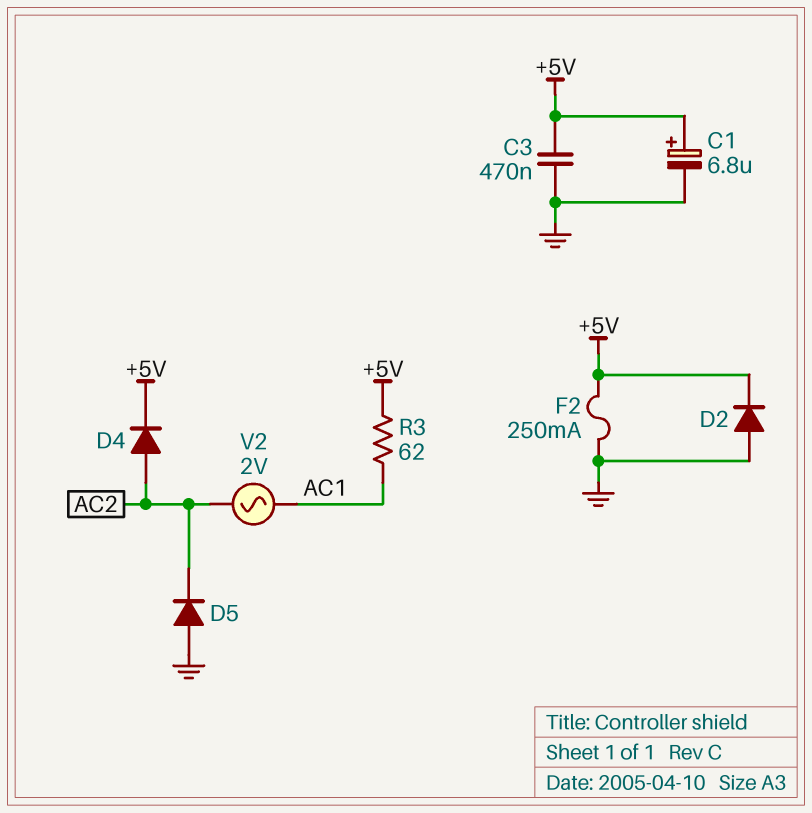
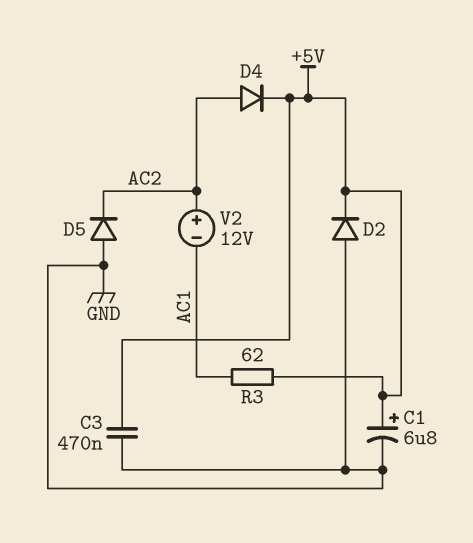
F2: 250mA (+5V, GND) -> none
V2: AC 2V (AC1, AC2) -> 12V (plus AC2, minus AC1)

